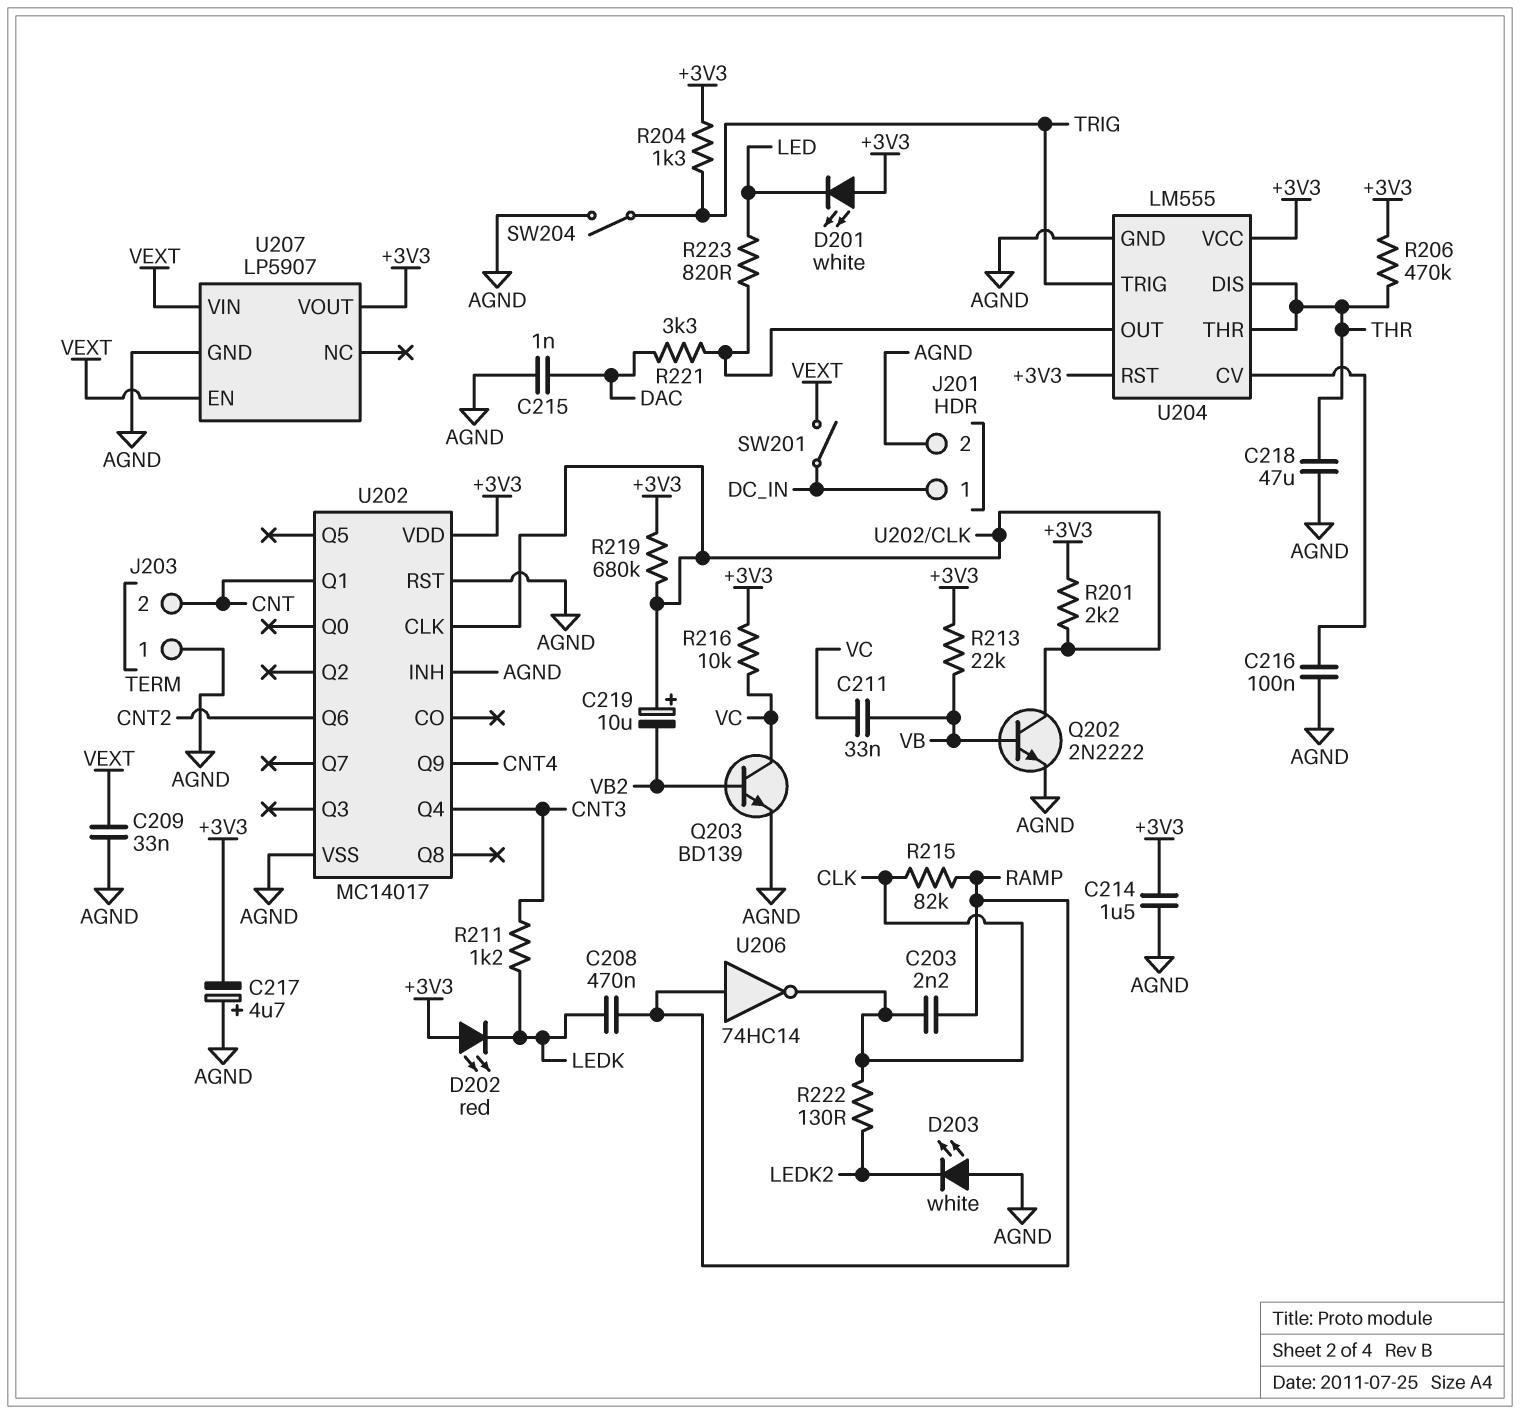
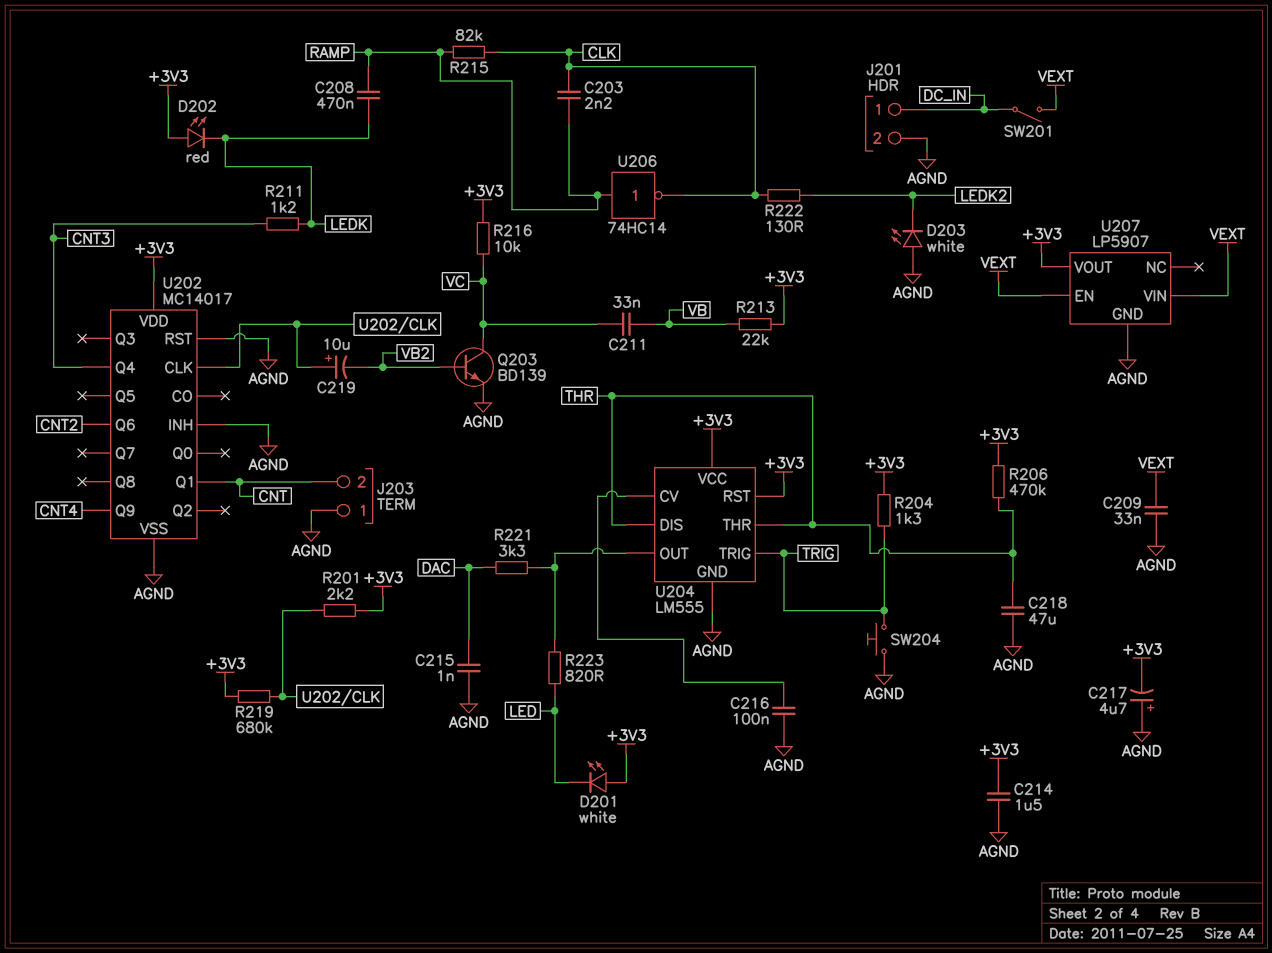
Q202: NPN 2N2222 (B VB, C U202/CLK, E AGND) -> none
SW204: switch (AGND, TRIG) -> button (AGND, TRIG)

